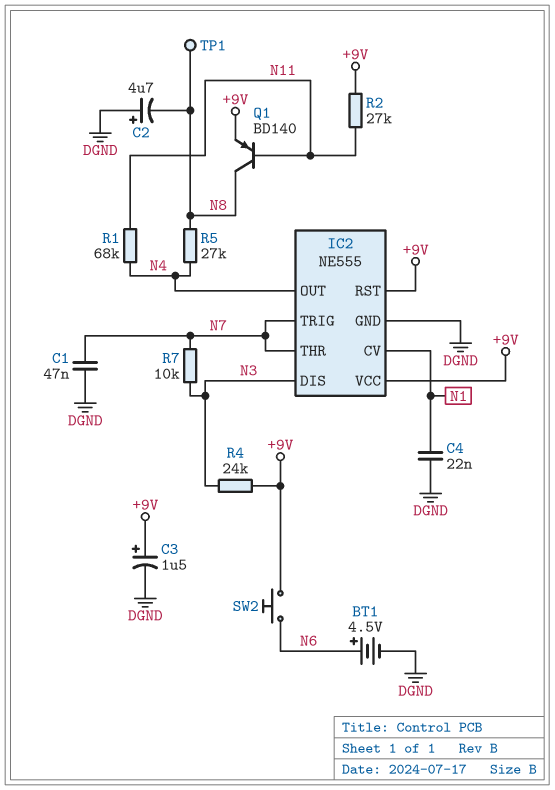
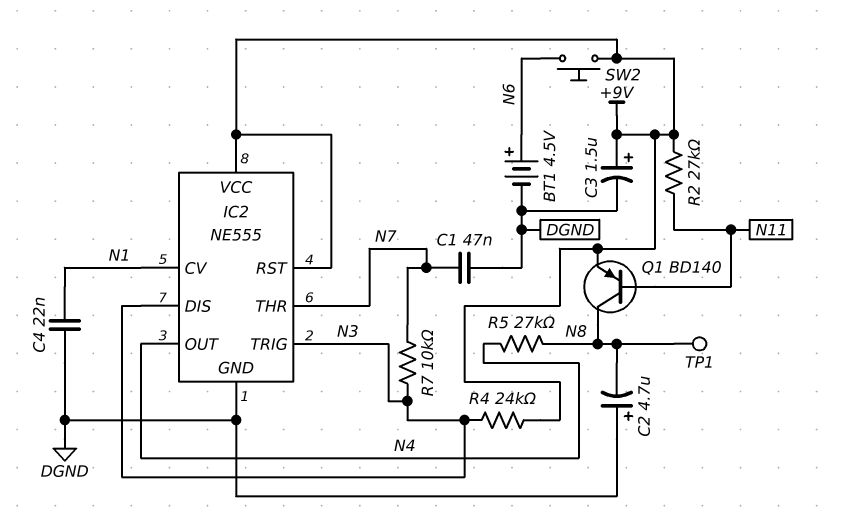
IC2 pin TRIG: N7 -> N3
R1: 68k (N4, N11) -> none

